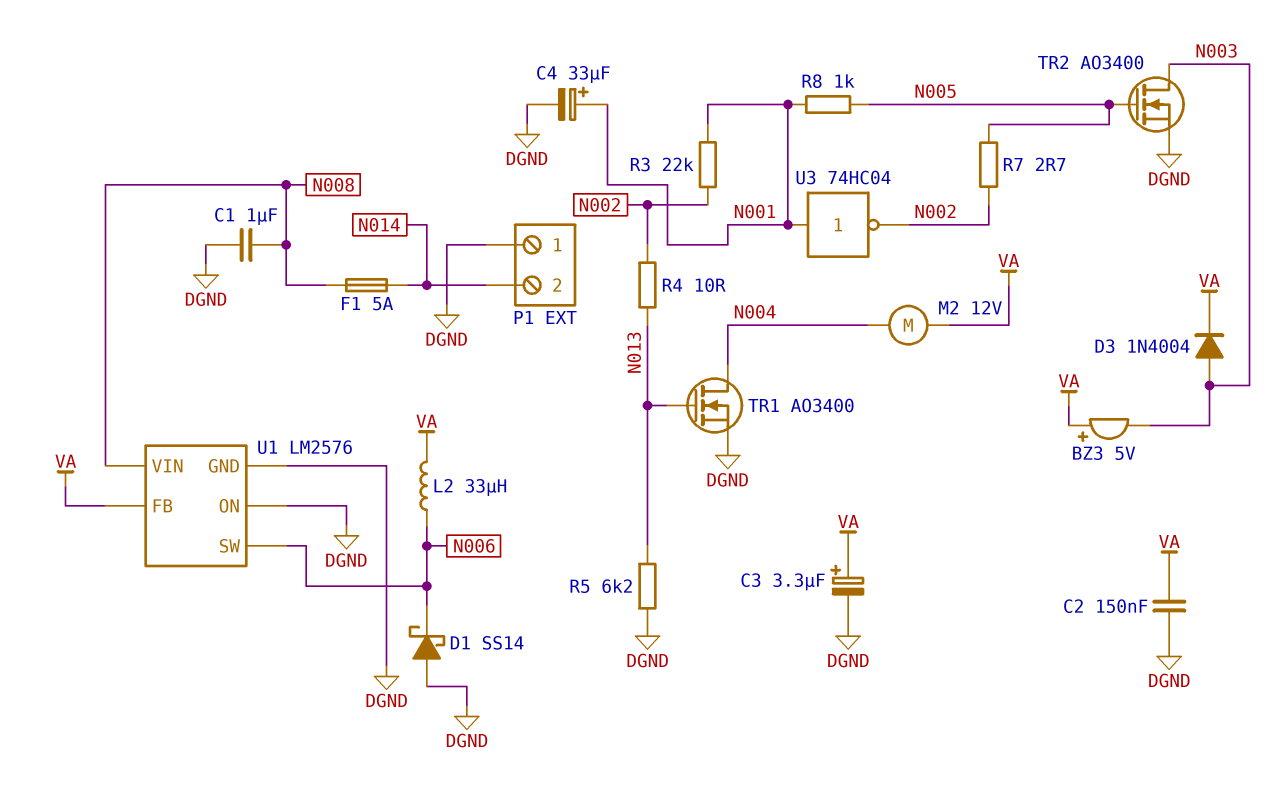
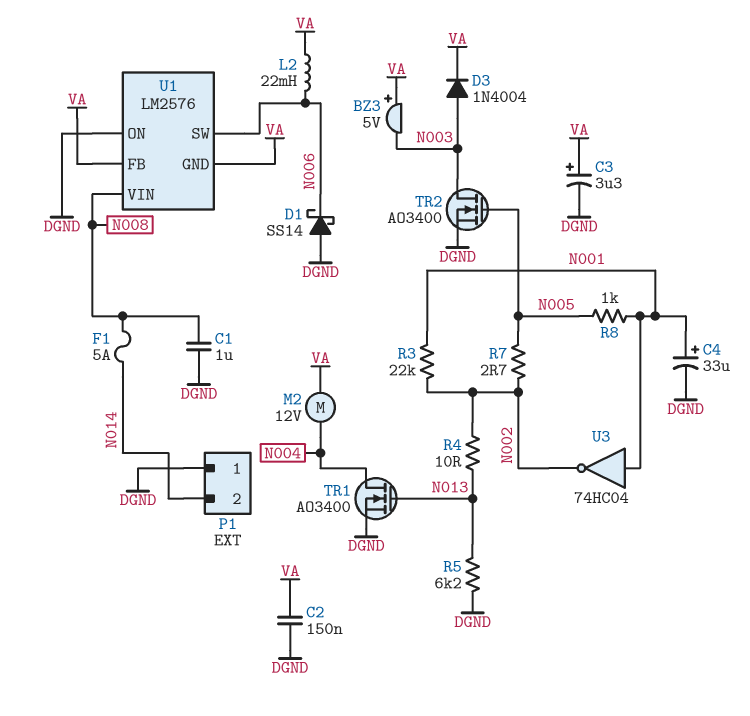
L2: 33uH (N006, VA) -> 22mH (N006, VA)
U1 pin GND: DGND -> VA

